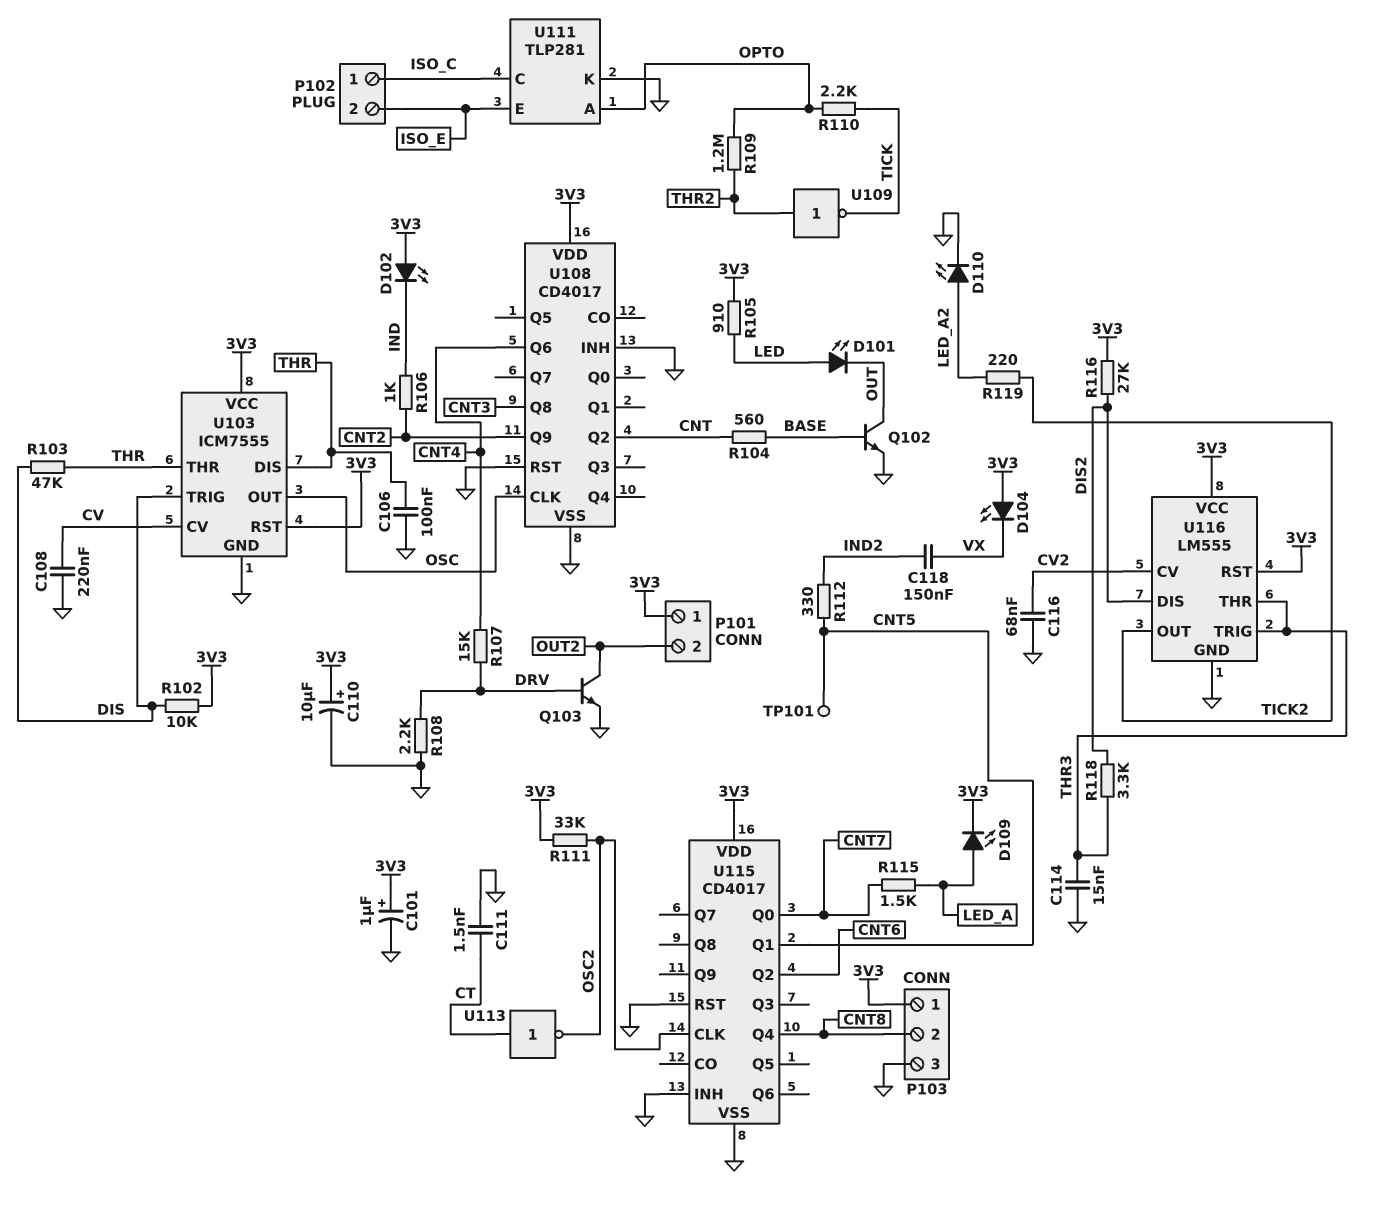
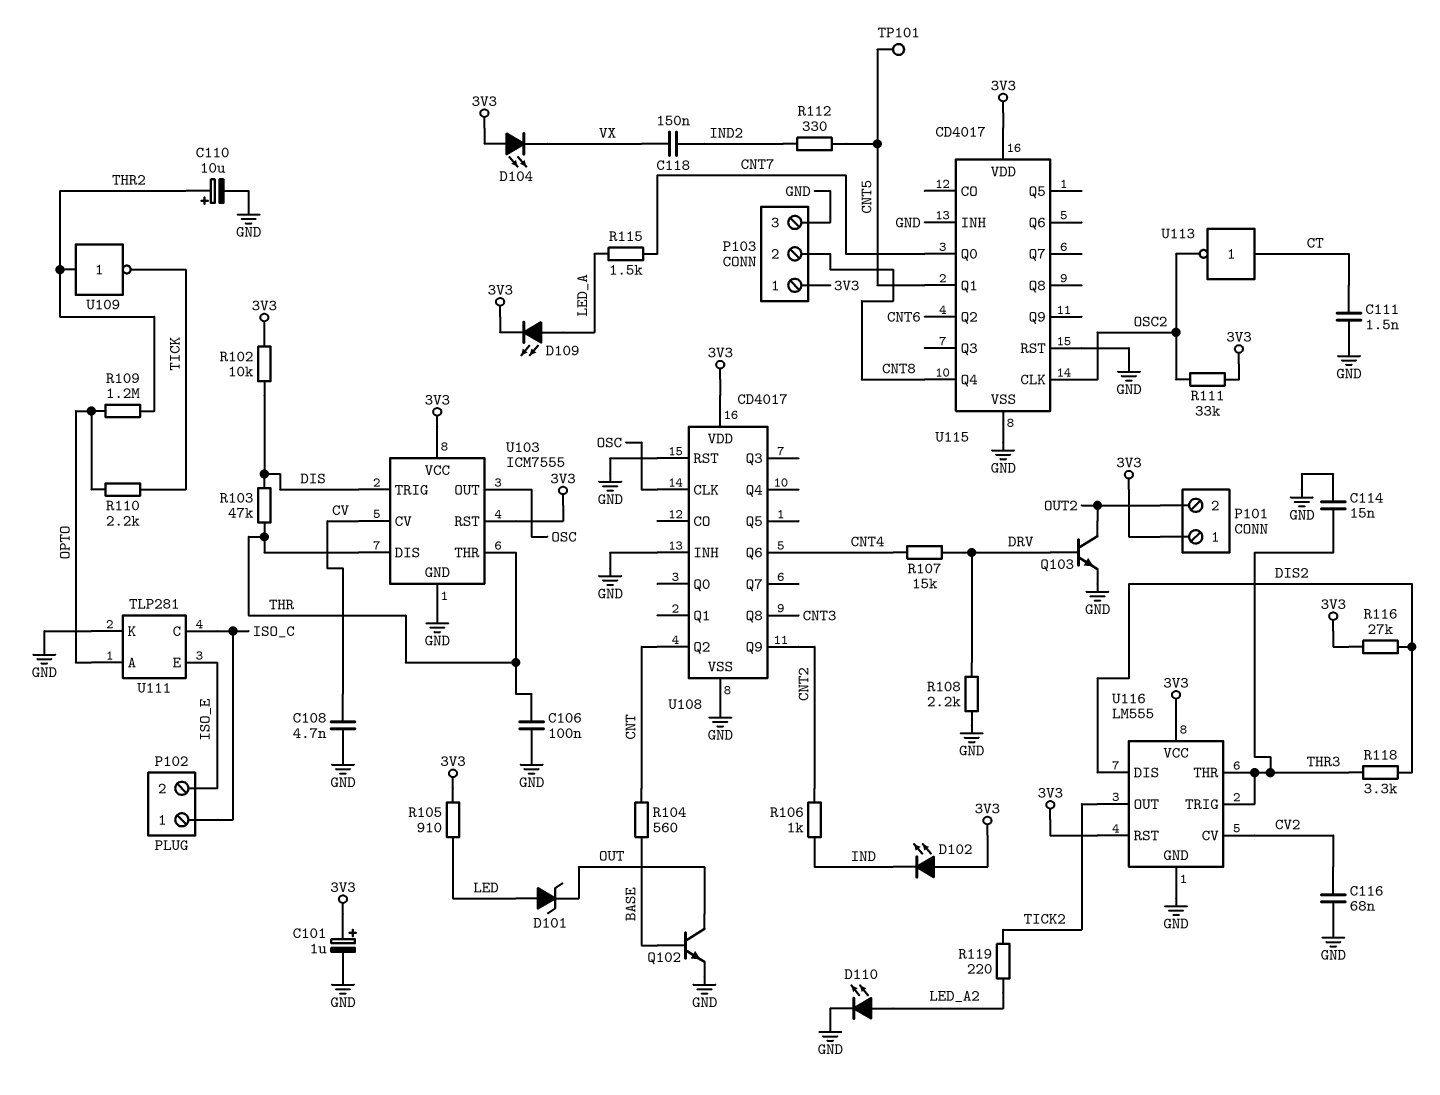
C108: 220nF (CV, GND) -> 4.7nF (CV, GND)
C110: 10uF (plus 3V3, minus GND) -> 10uF (plus THR2, minus GND)
D101: LED (A LED, K OUT) -> zener (A LED, K OUT)

